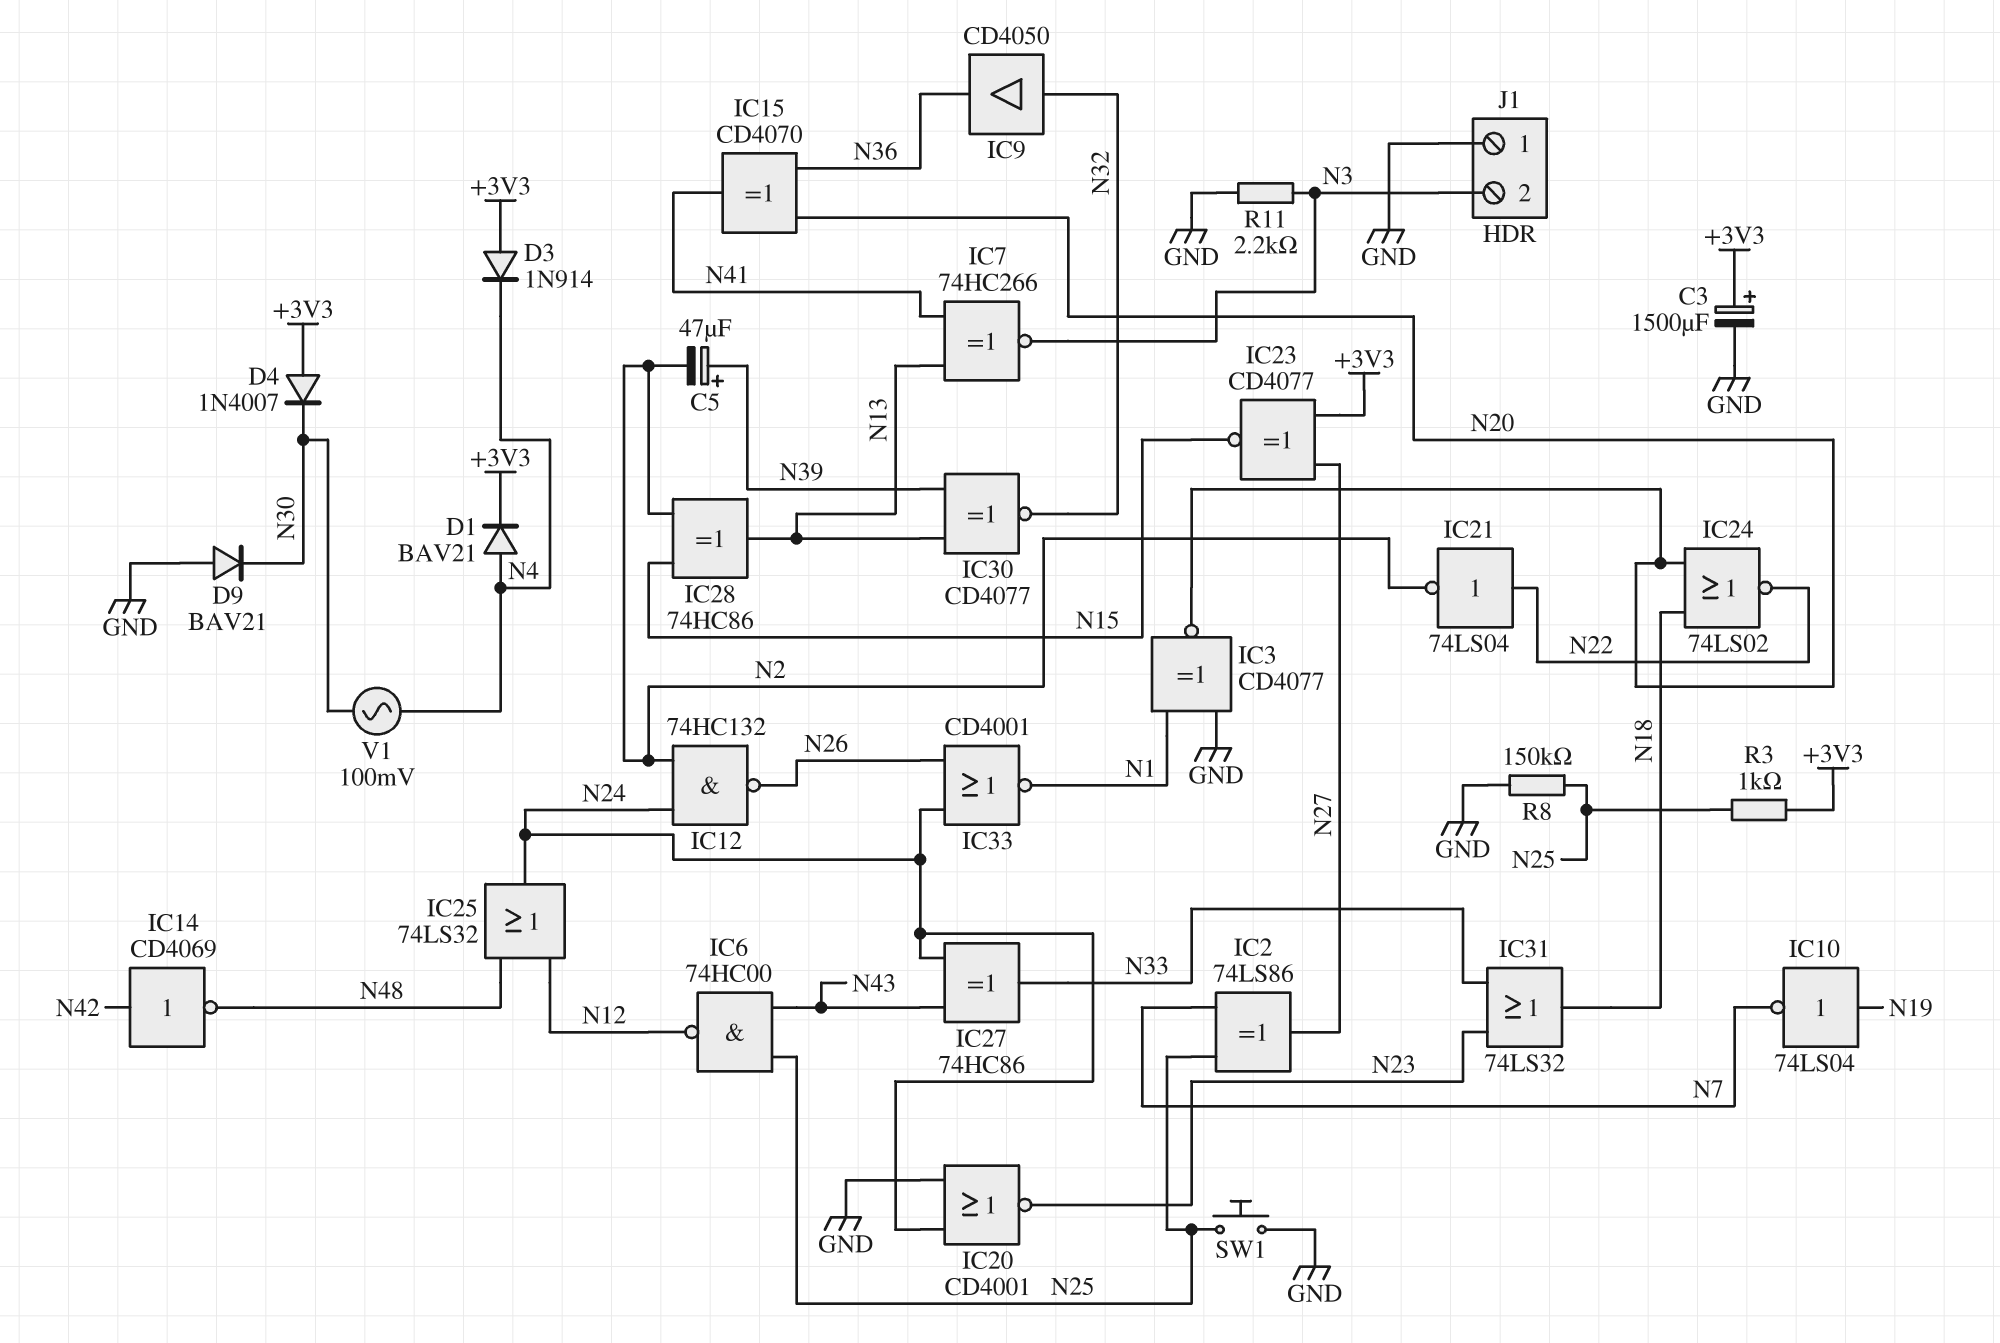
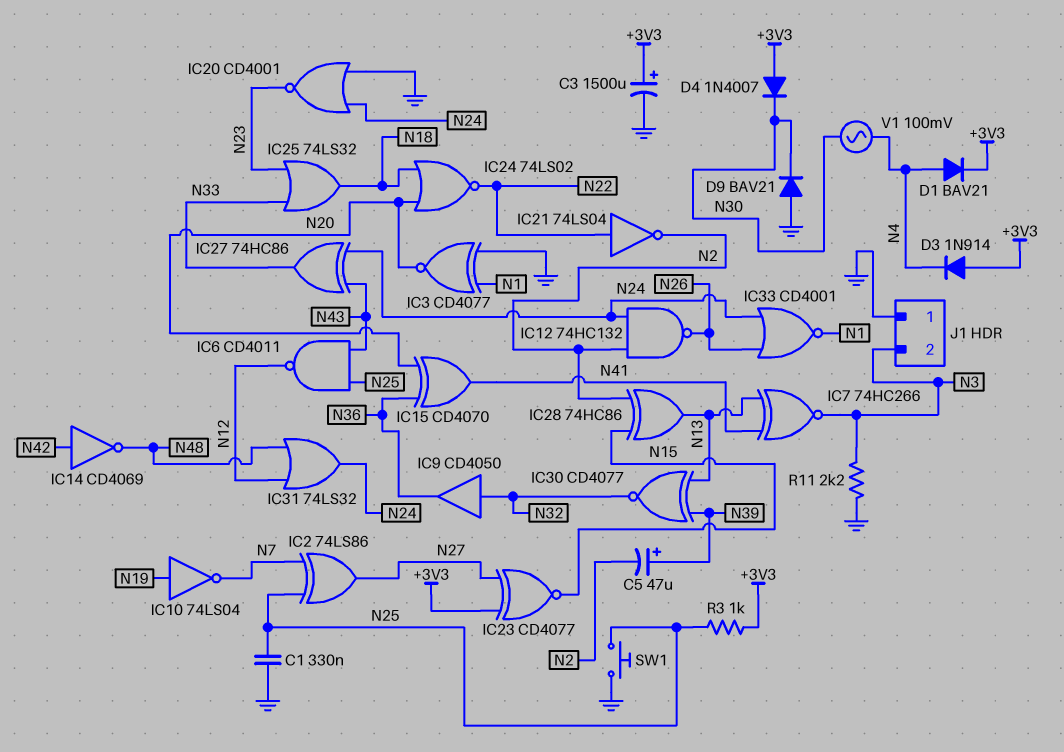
C1: none -> 330nF (GND, N25)
IC6: NAND 74HC00 (in N25, in N43, out N12) -> NAND CD4011 (in N25, in N43, out N12)
IC25: OR 74LS32 (in N12, in N48, out N24) -> OR 74LS32 (in N23, in N33, out N18)
IC31: OR 74LS32 (in N23, in N33, out N18) -> OR 74LS32 (in N12, in N48, out N24)
R8: 150k (GND, N25) -> none

